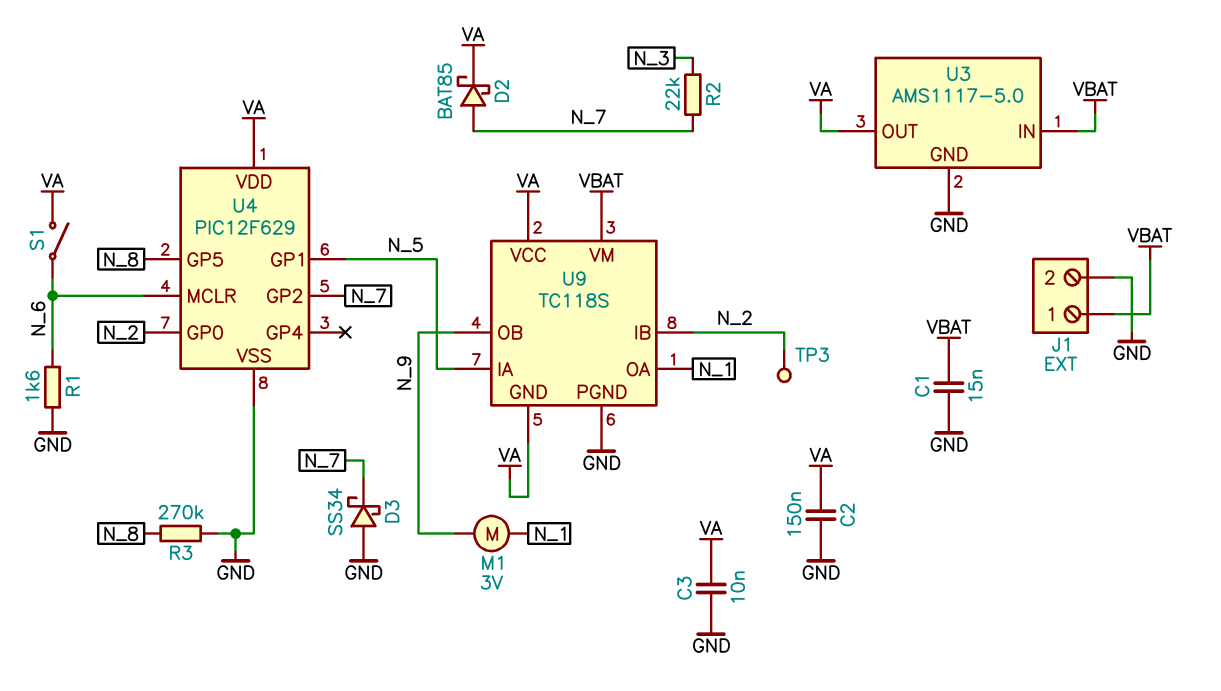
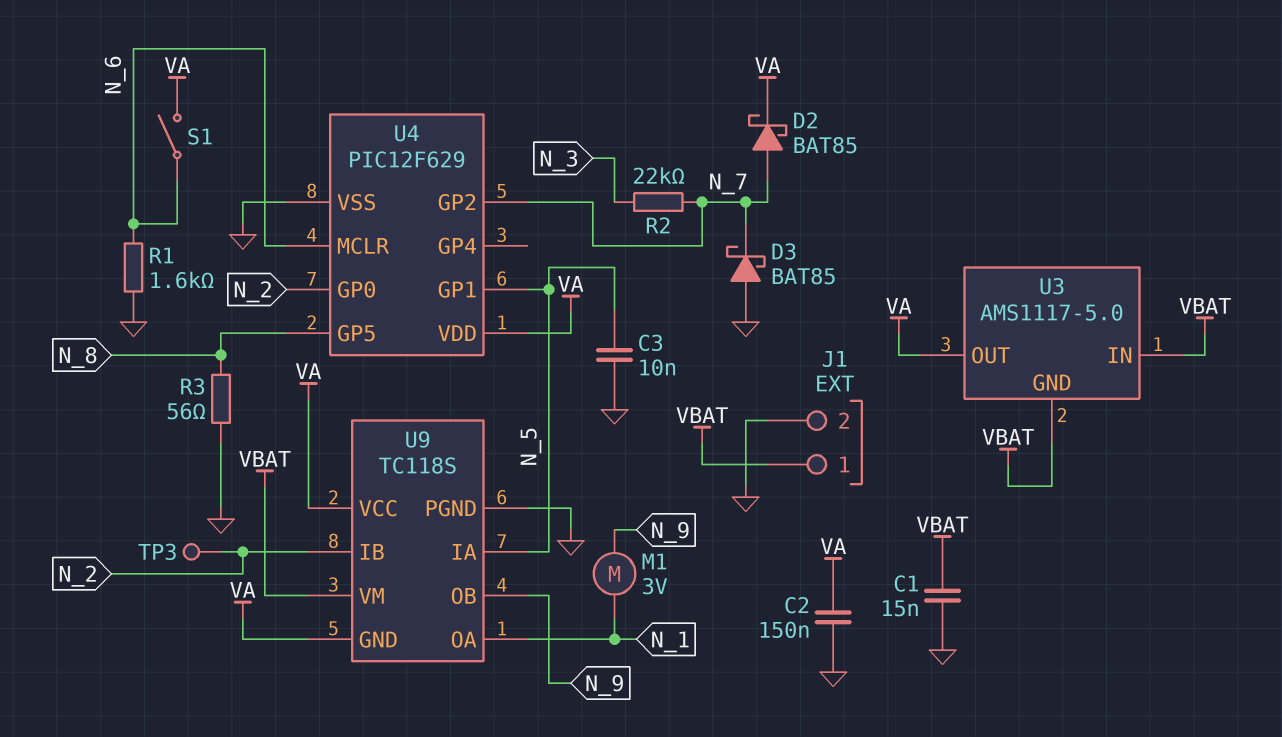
C3: 10nF (GND, VA) -> 10nF (GND, N_5)
D3: schottky SS34 (A GND, K N_7) -> schottky BAT85 (A GND, K N_7)
R3: 270k (GND, N_8) -> 56 (GND, N_8)
U3 pin GND: GND -> VBAT

